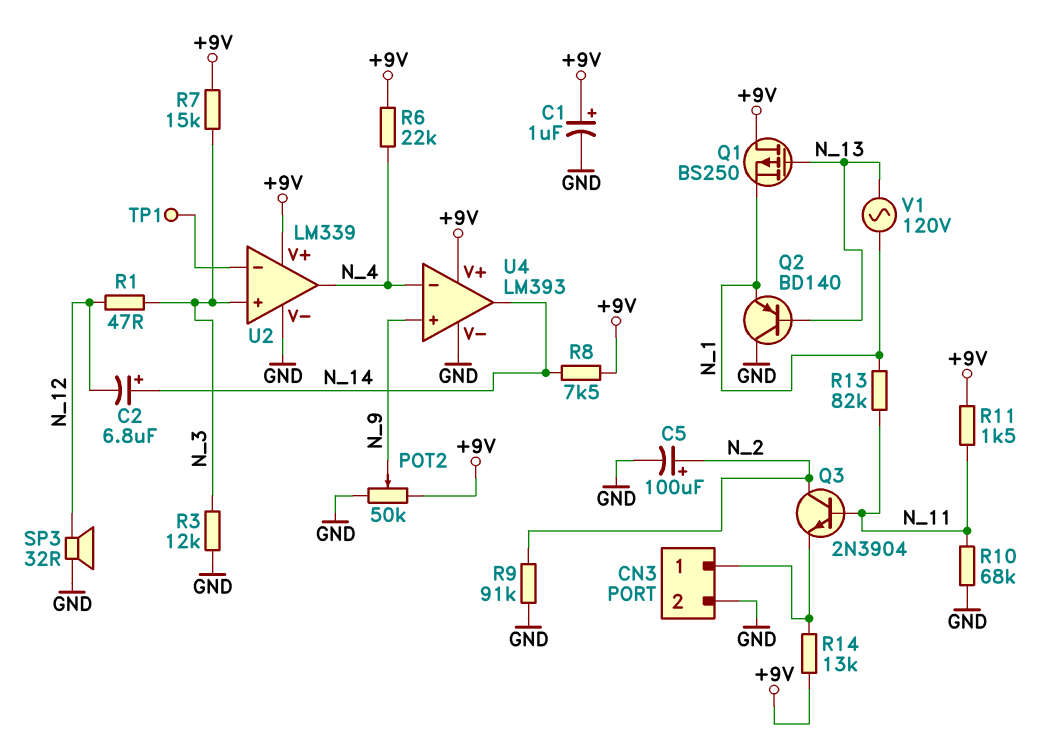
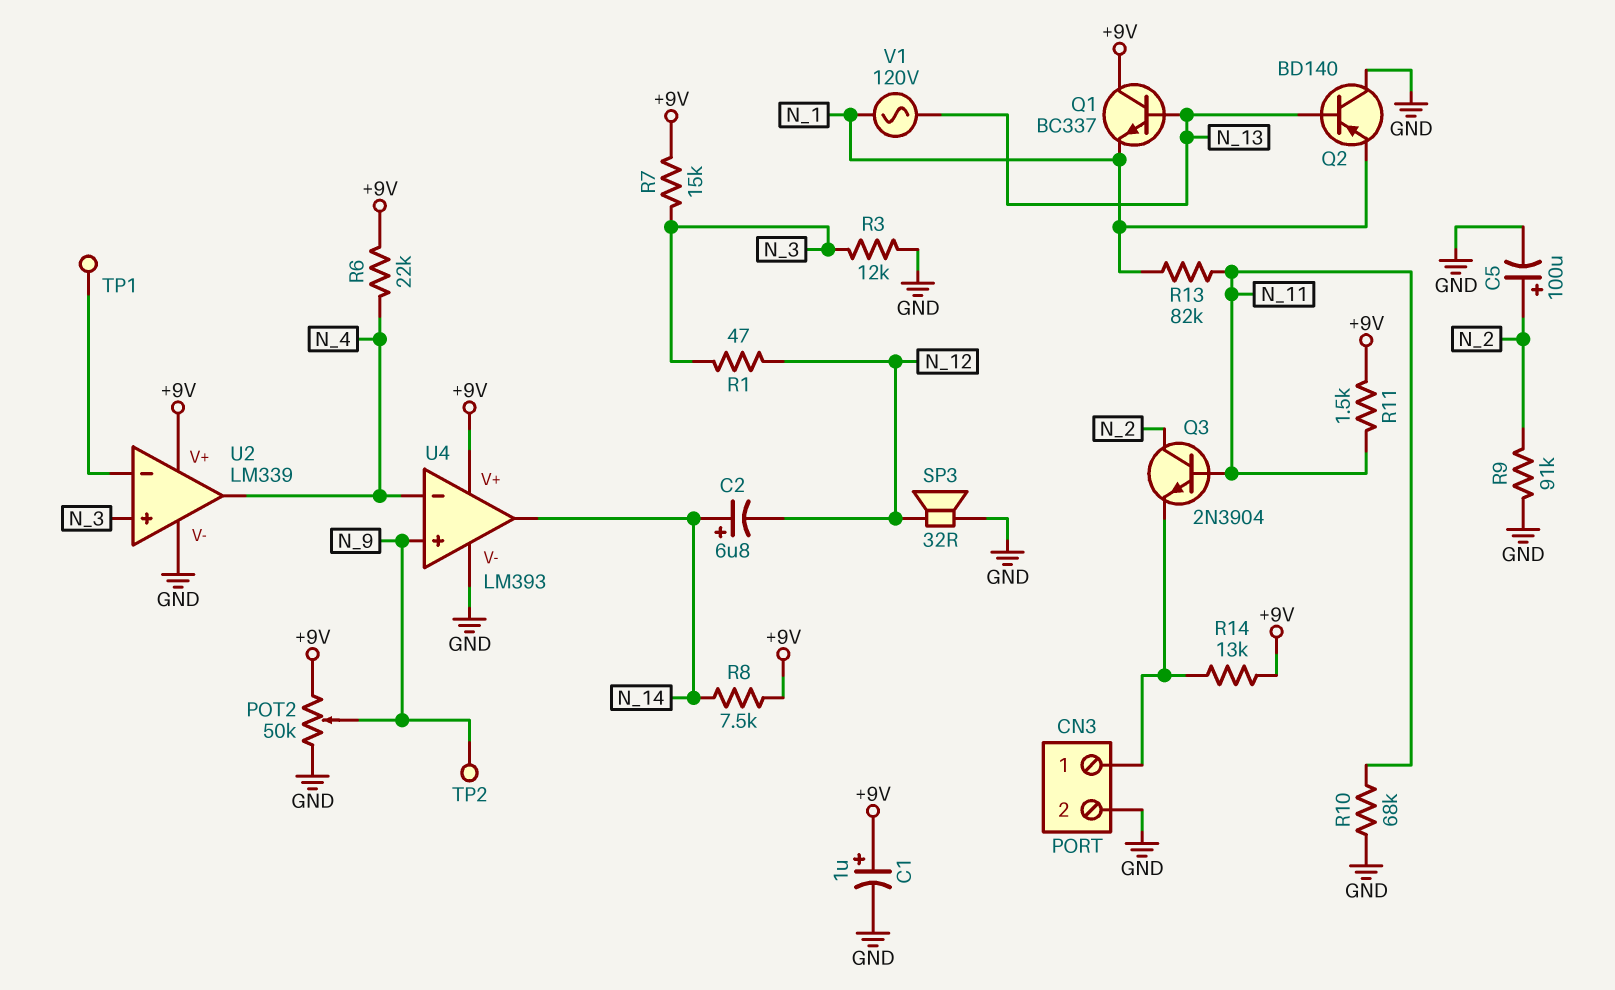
Q1: PMOS BS250 (G N_13, D +9V, S N_1) -> NPN BC337 (B N_13, C +9V, E N_1)
TP2: none -> test point (N_9)

